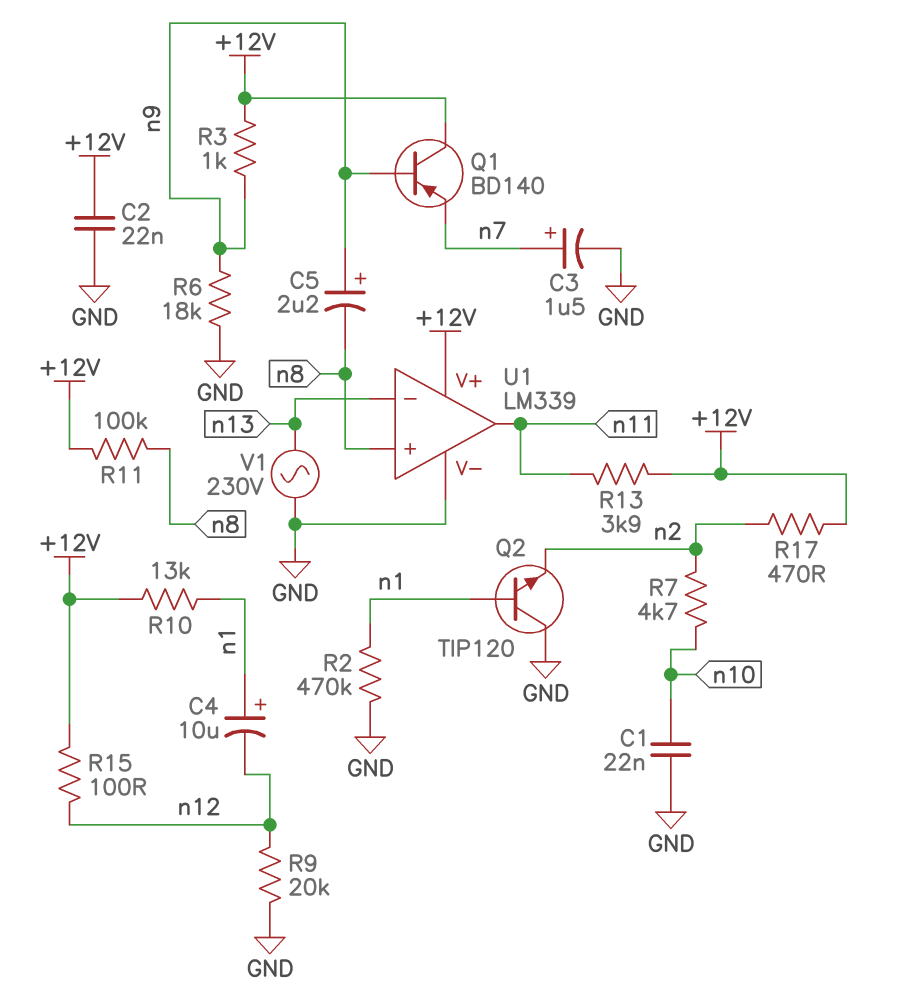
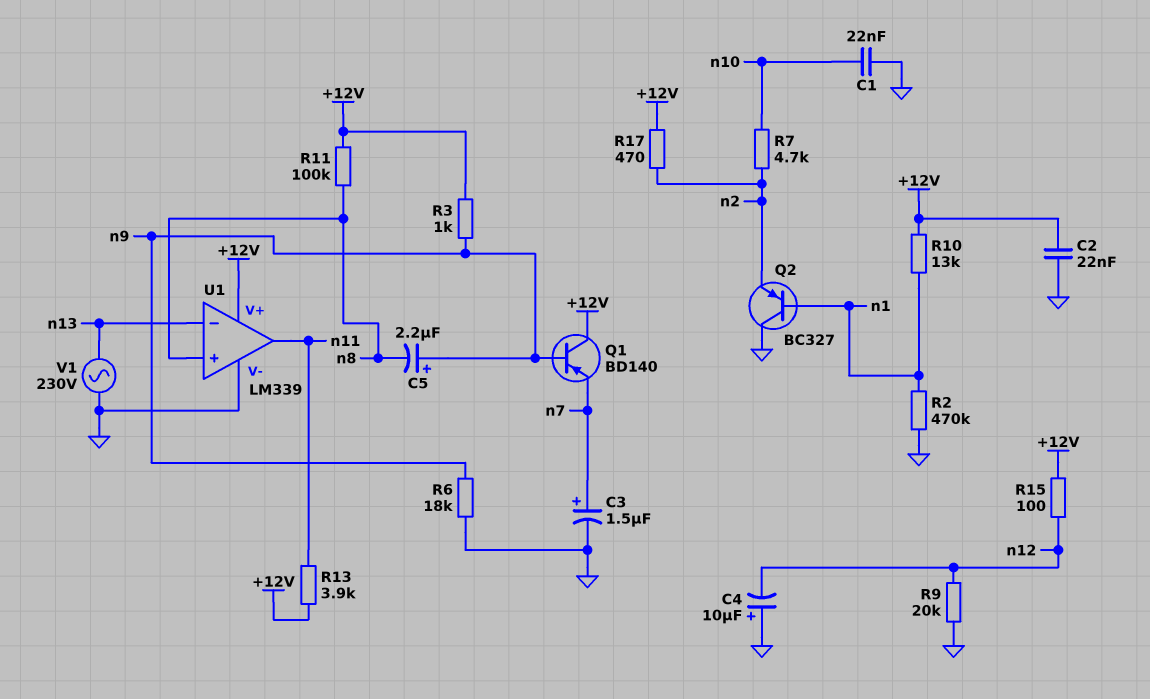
C4: 10uF (plus n1, minus n12) -> 10uF (plus GND, minus n12)
Q2: NPN TIP120 (B n1, C GND, E n2) -> PNP BC327 (B n1, C GND, E n2)

